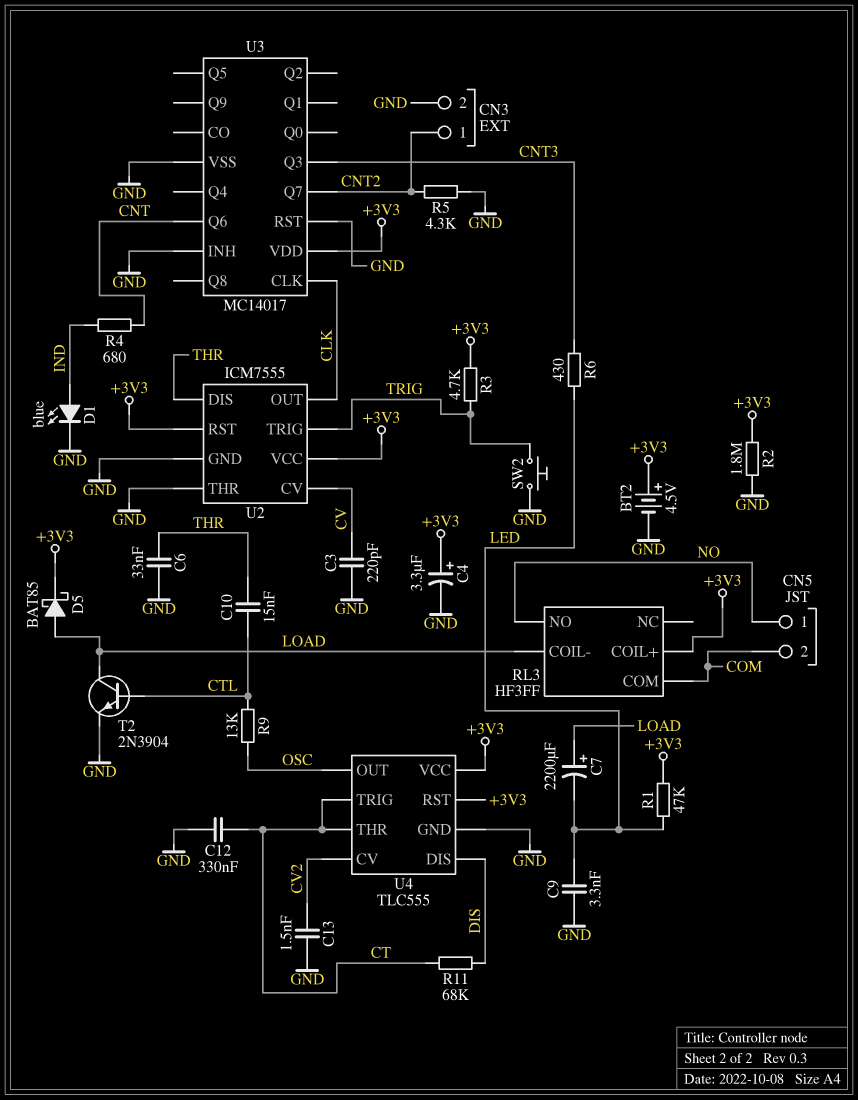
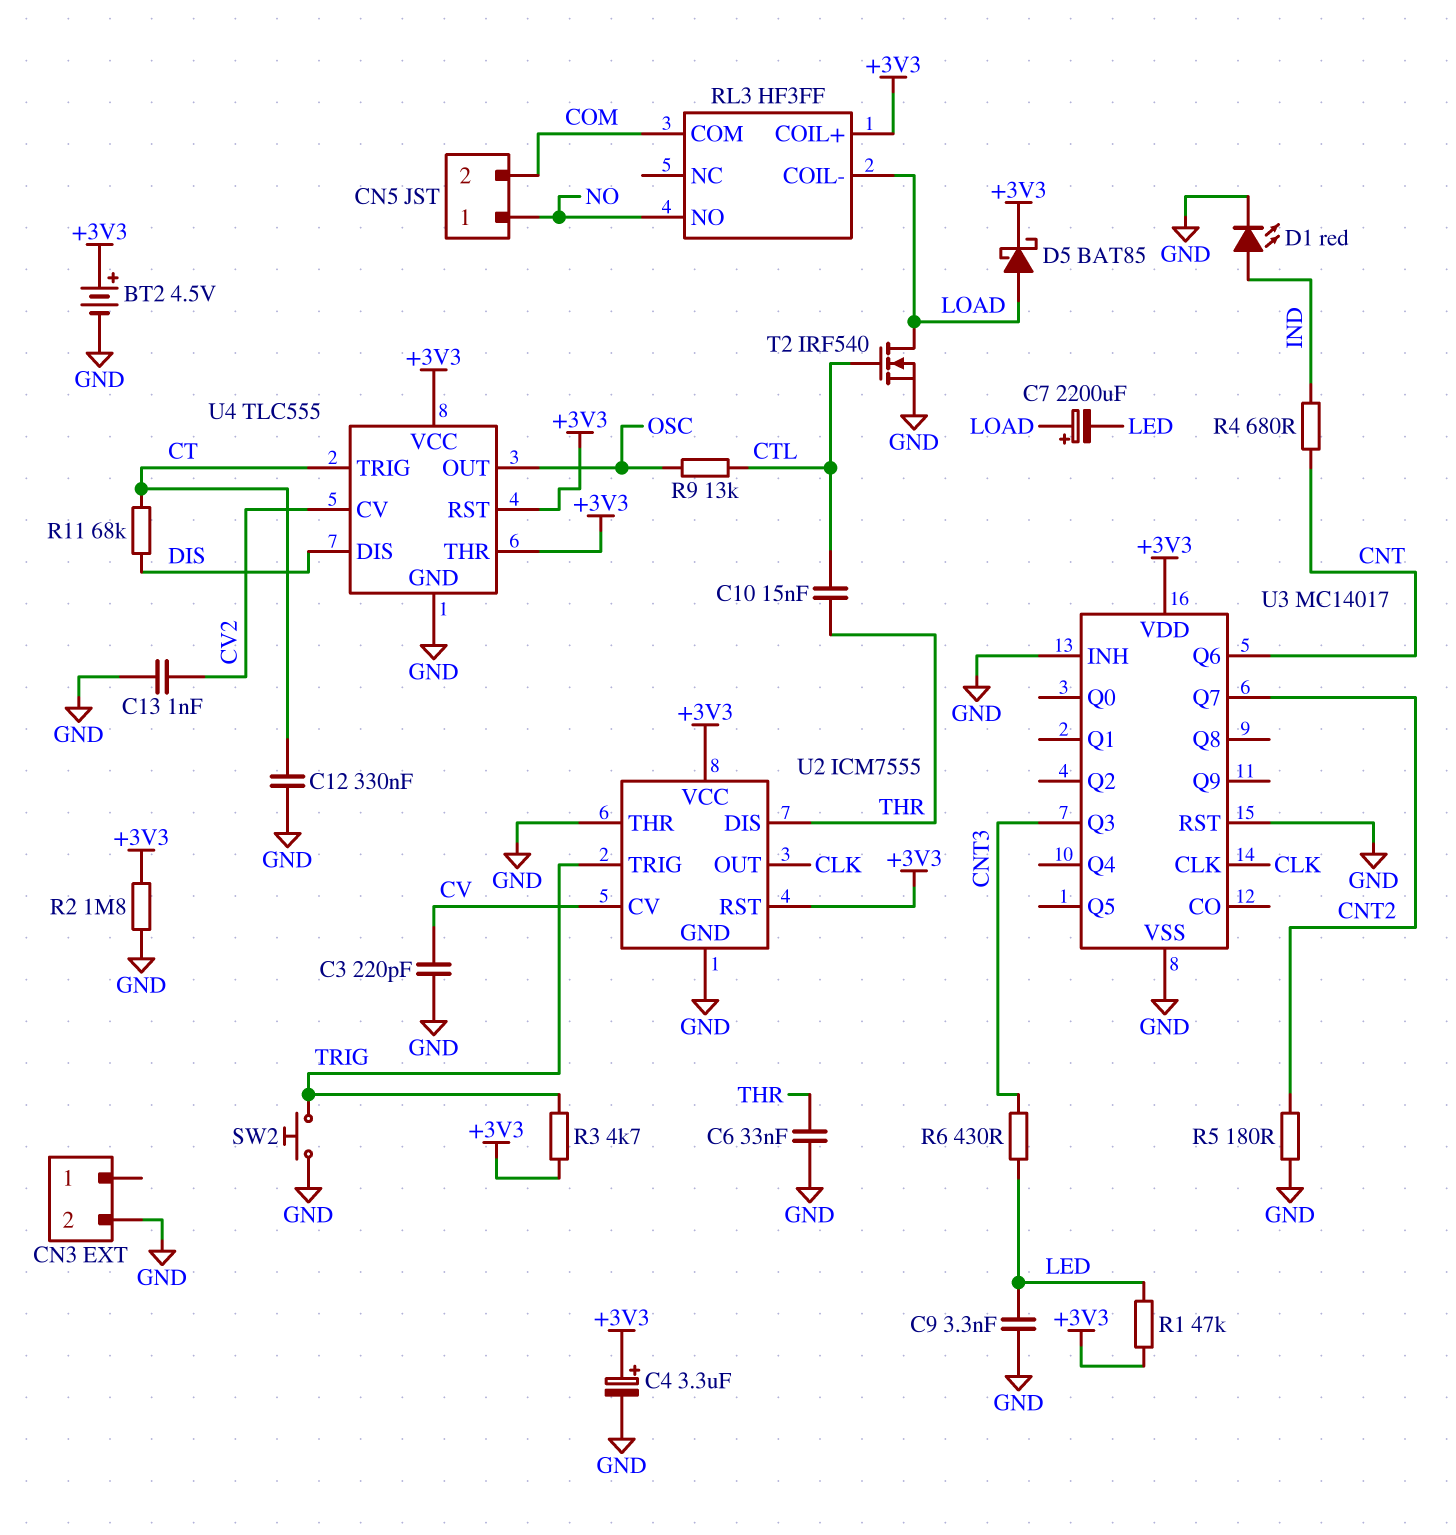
C13: 1.5nF (CV2, GND) -> 1nF (CV2, GND)
CN3 pin 1: CNT2 -> none
D1: LED blue (A IND, K GND) -> LED red (A IND, K GND)
R5: 4.3k (CNT2, GND) -> 180 (CNT2, GND)
T2: NPN 2N3904 (B CTL, C LOAD, E GND) -> NMOS IRF540 (G CTL, D LOAD, S GND)
U4 pin THR: CT -> +3V3

